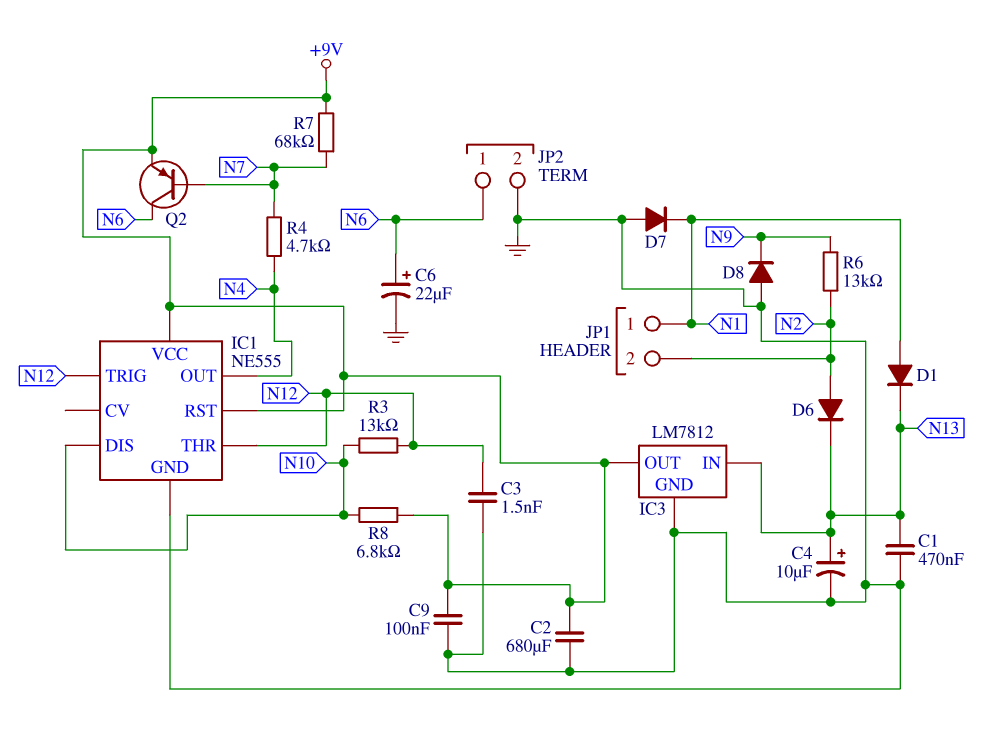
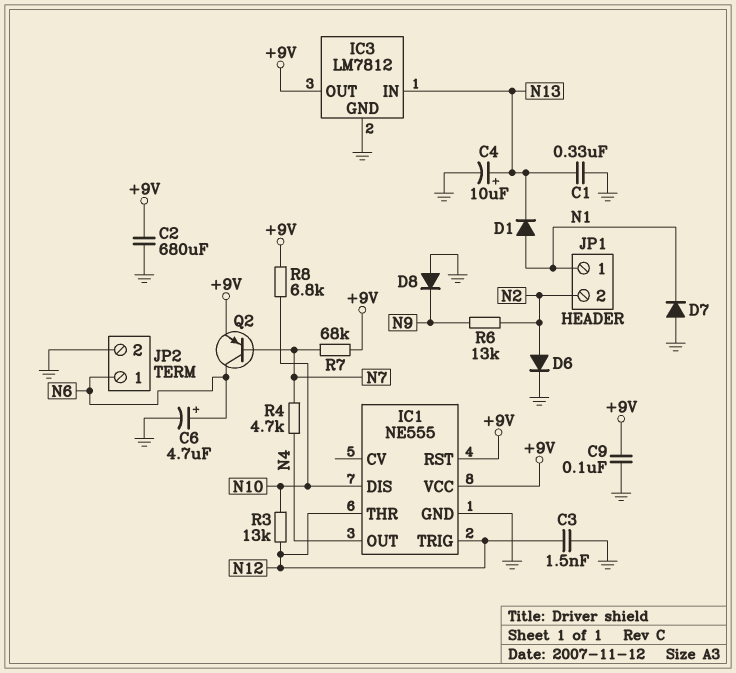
C1: 470nF (GND, N13) -> 330nF (GND, N13)
C6: 22uF (plus N6, minus GND) -> 4.7uF (plus N6, minus GND)
D6: diode (A N2, K N13) -> diode (A N2, K GND)

